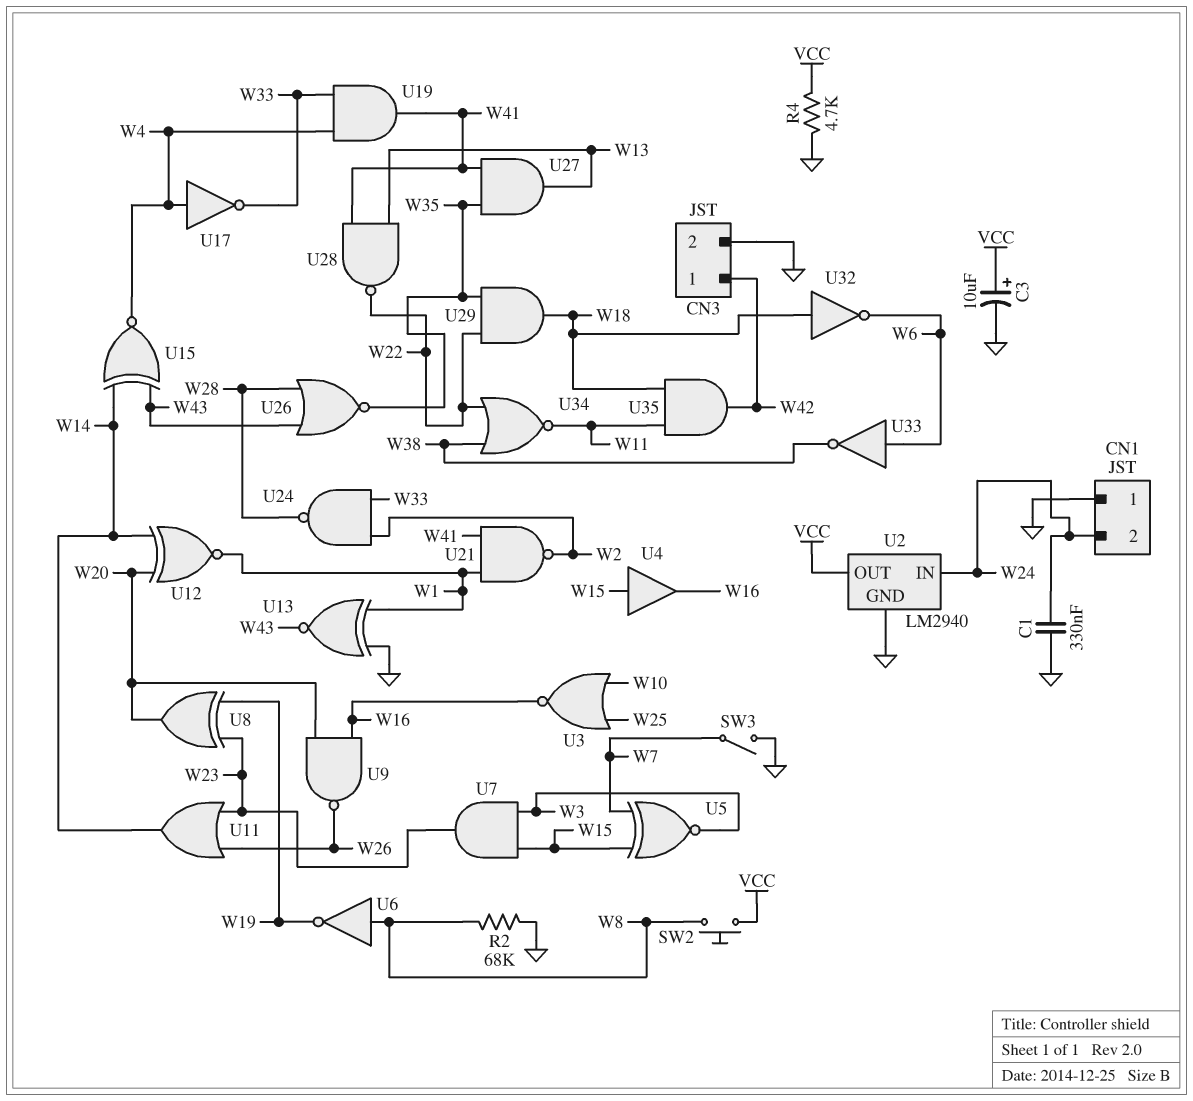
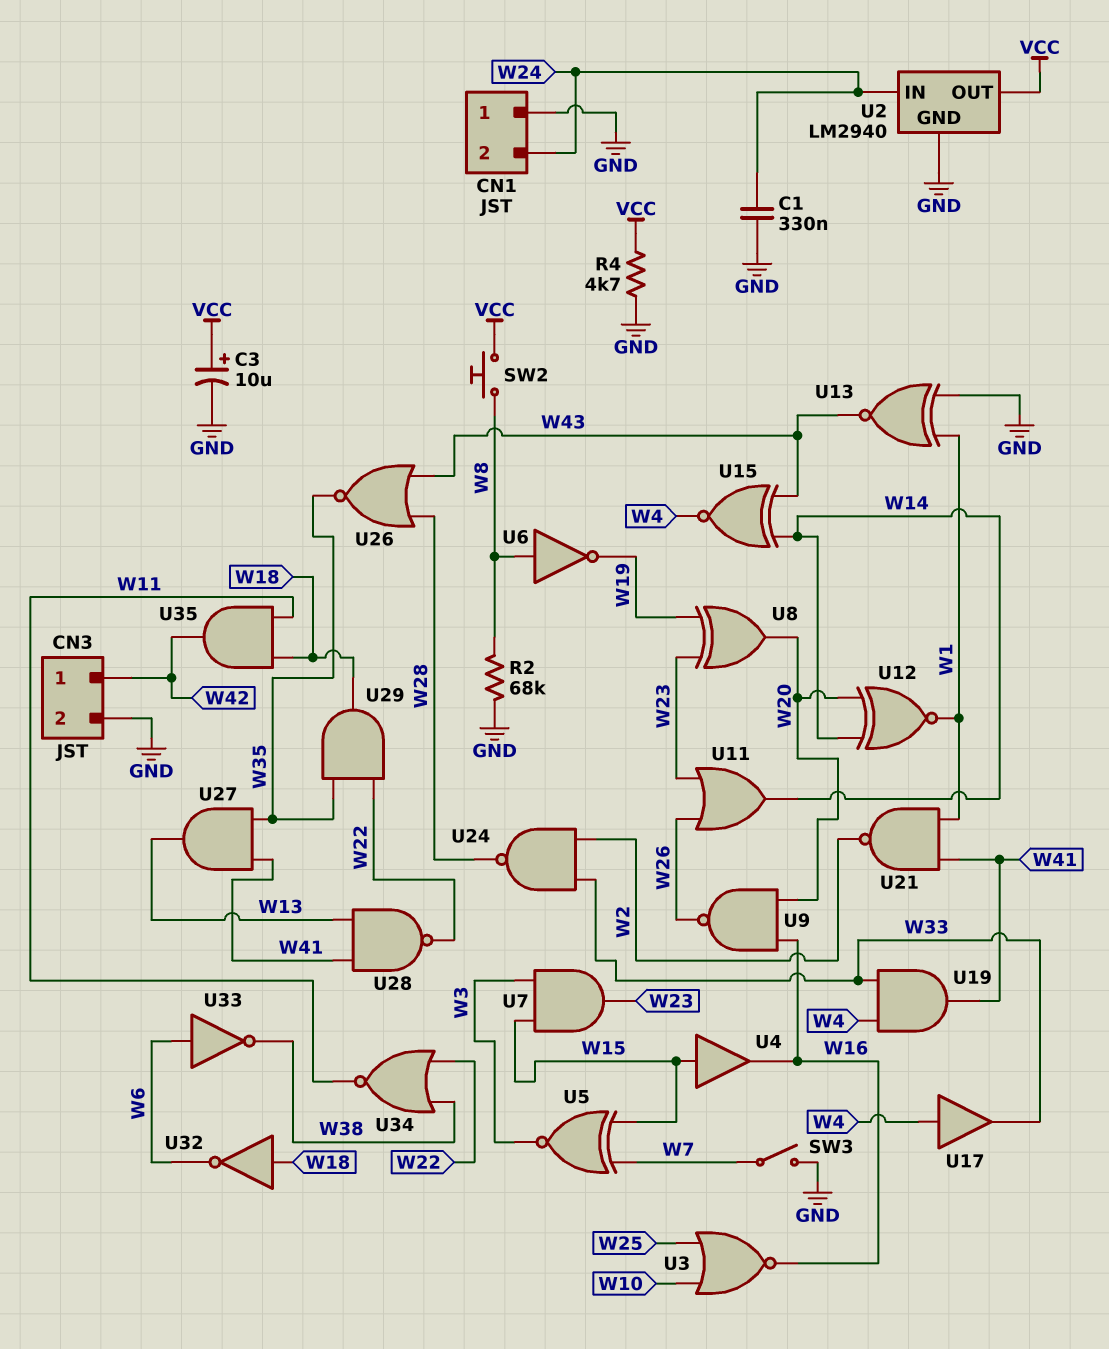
U17: NOT (in W4, out W33) -> buffer (in W4, out W33)

